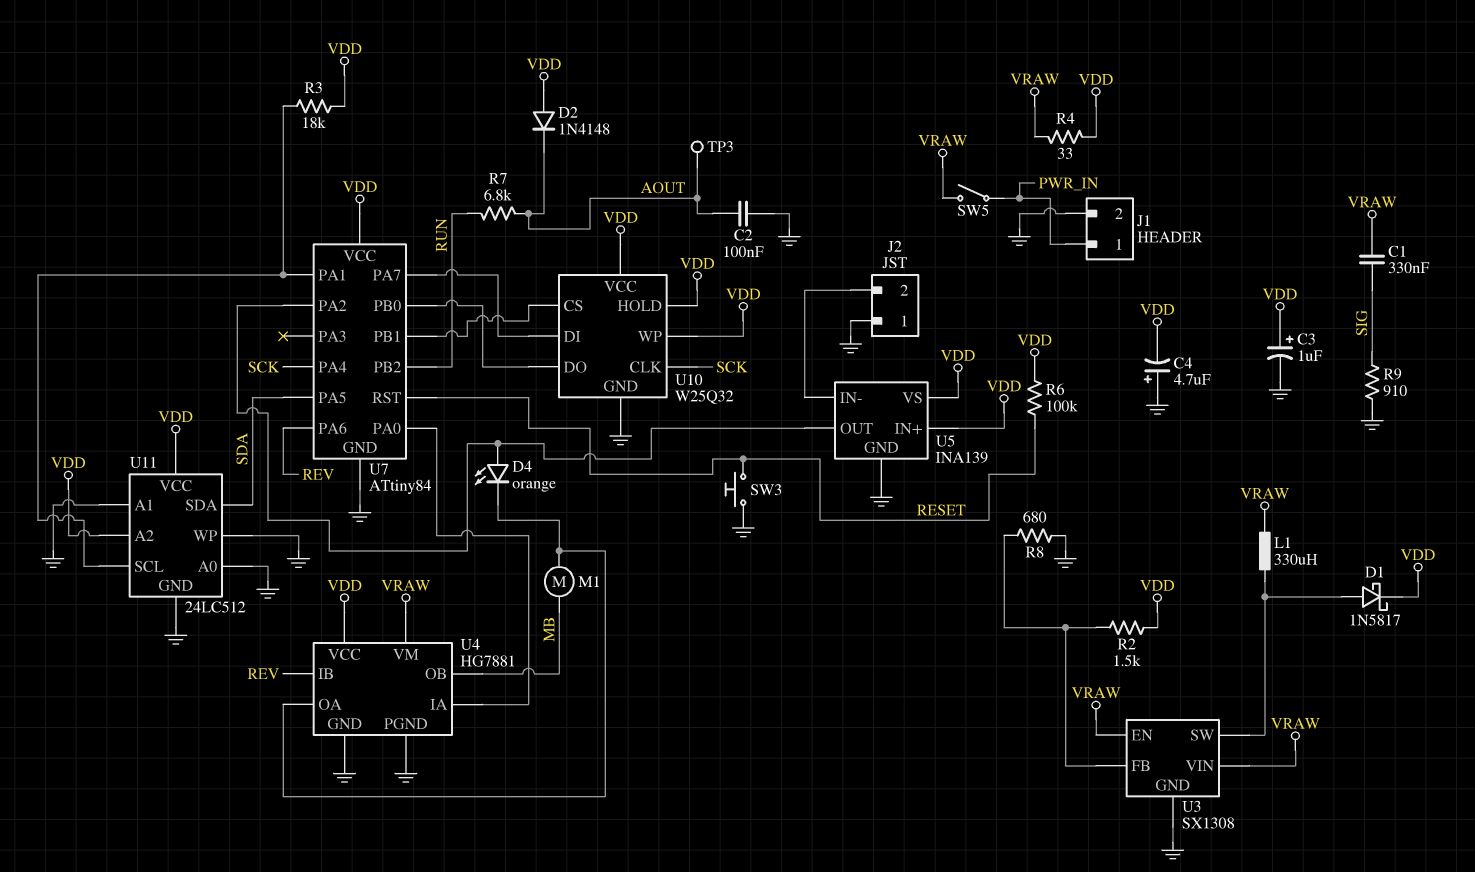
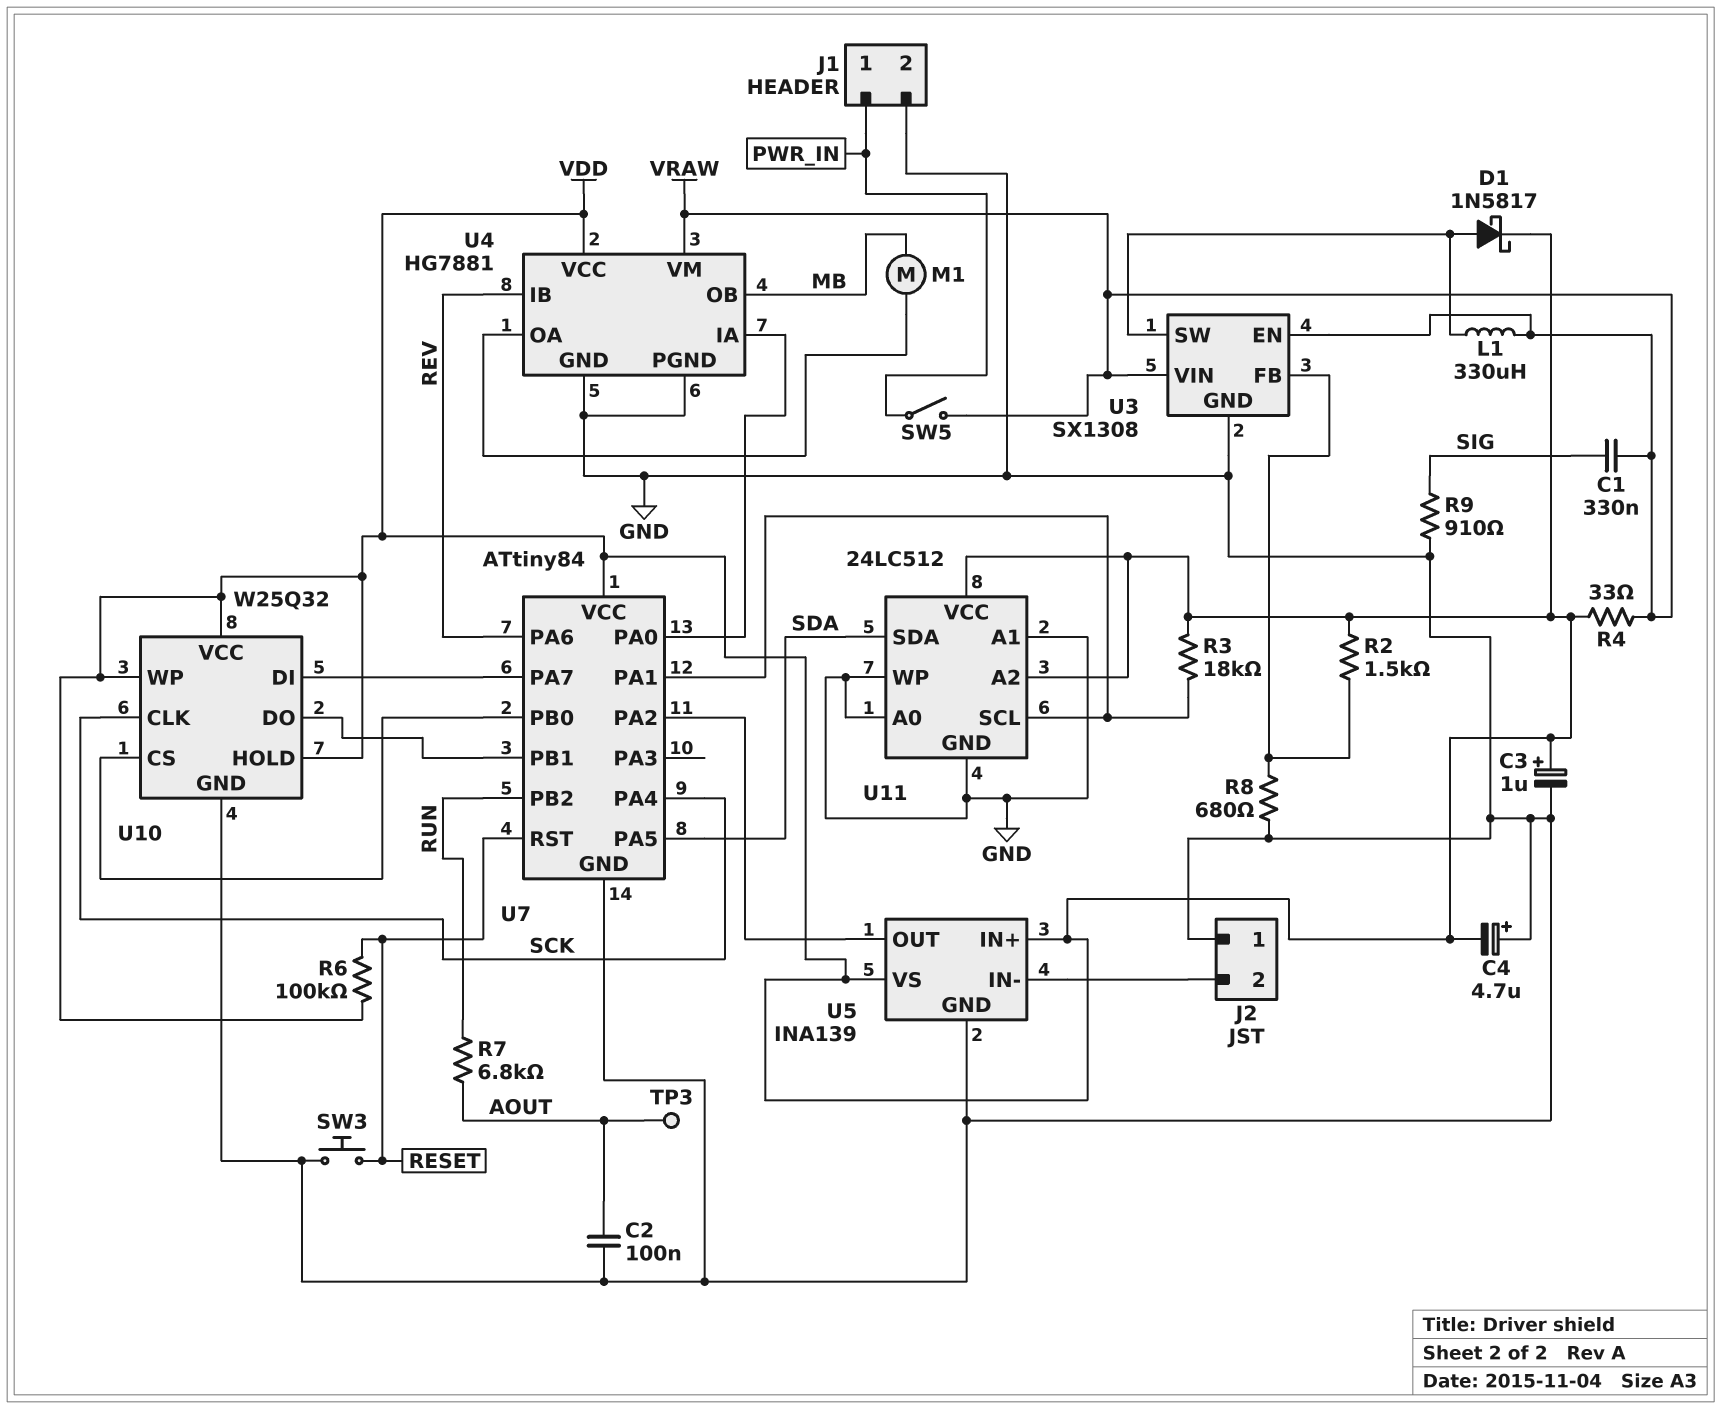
D2: diode 1N4148 (A VDD, K AOUT) -> none
D4: LED orange (A U5/OUT, K U4/OA) -> none
U10 pin CS: U7/PB1 -> U7/PB0
U10 pin DO: U7/PB0 -> U7/PB1

